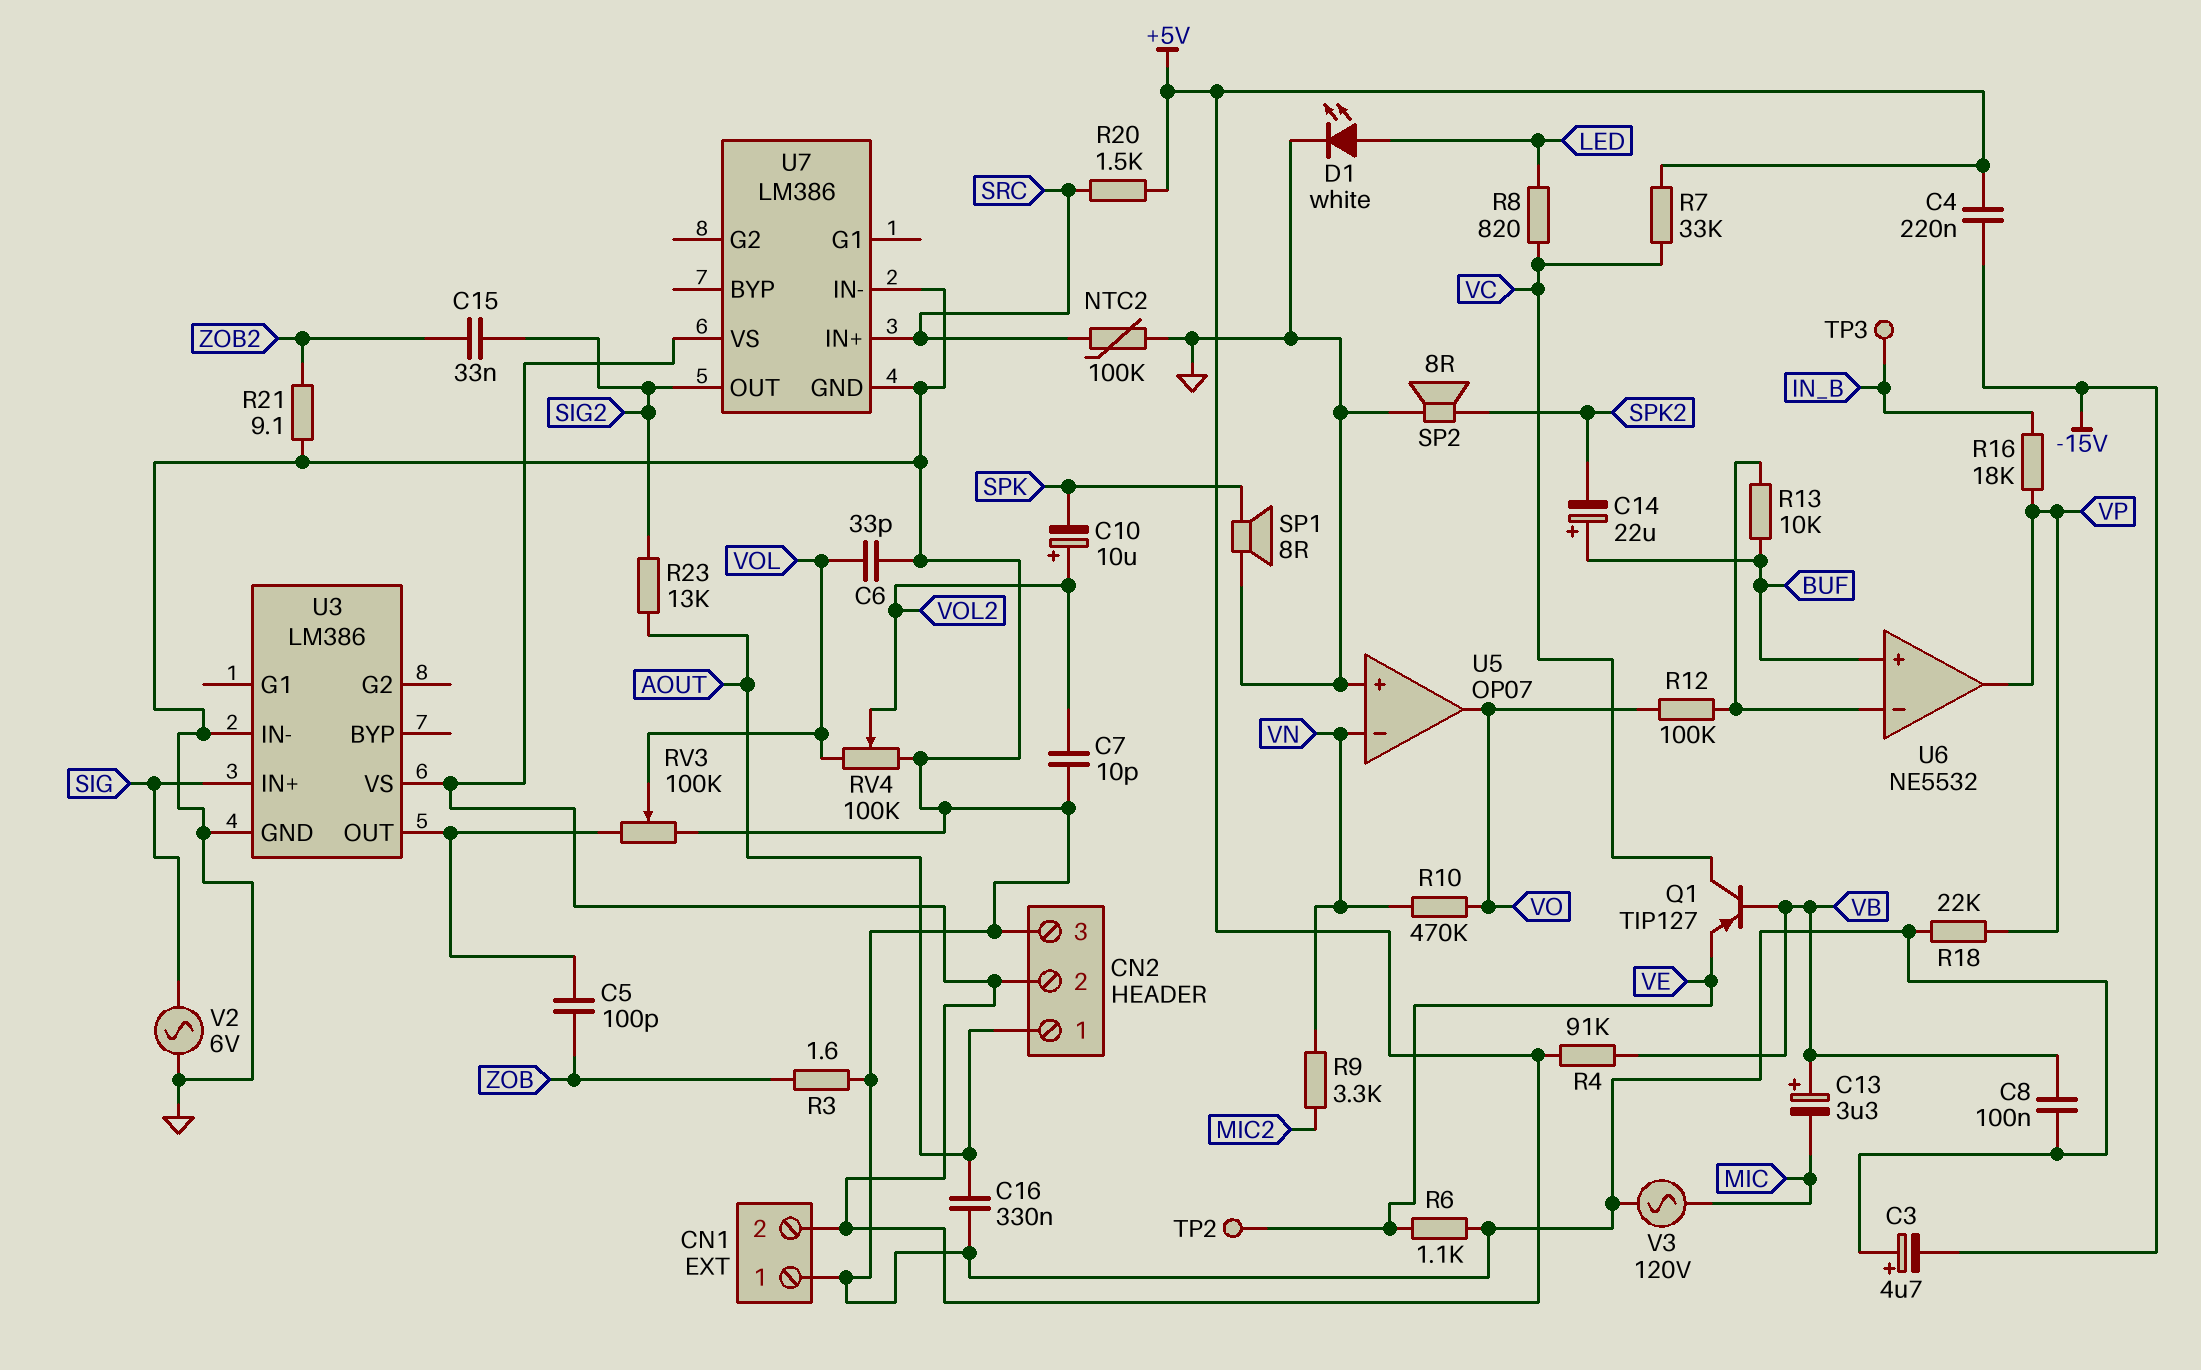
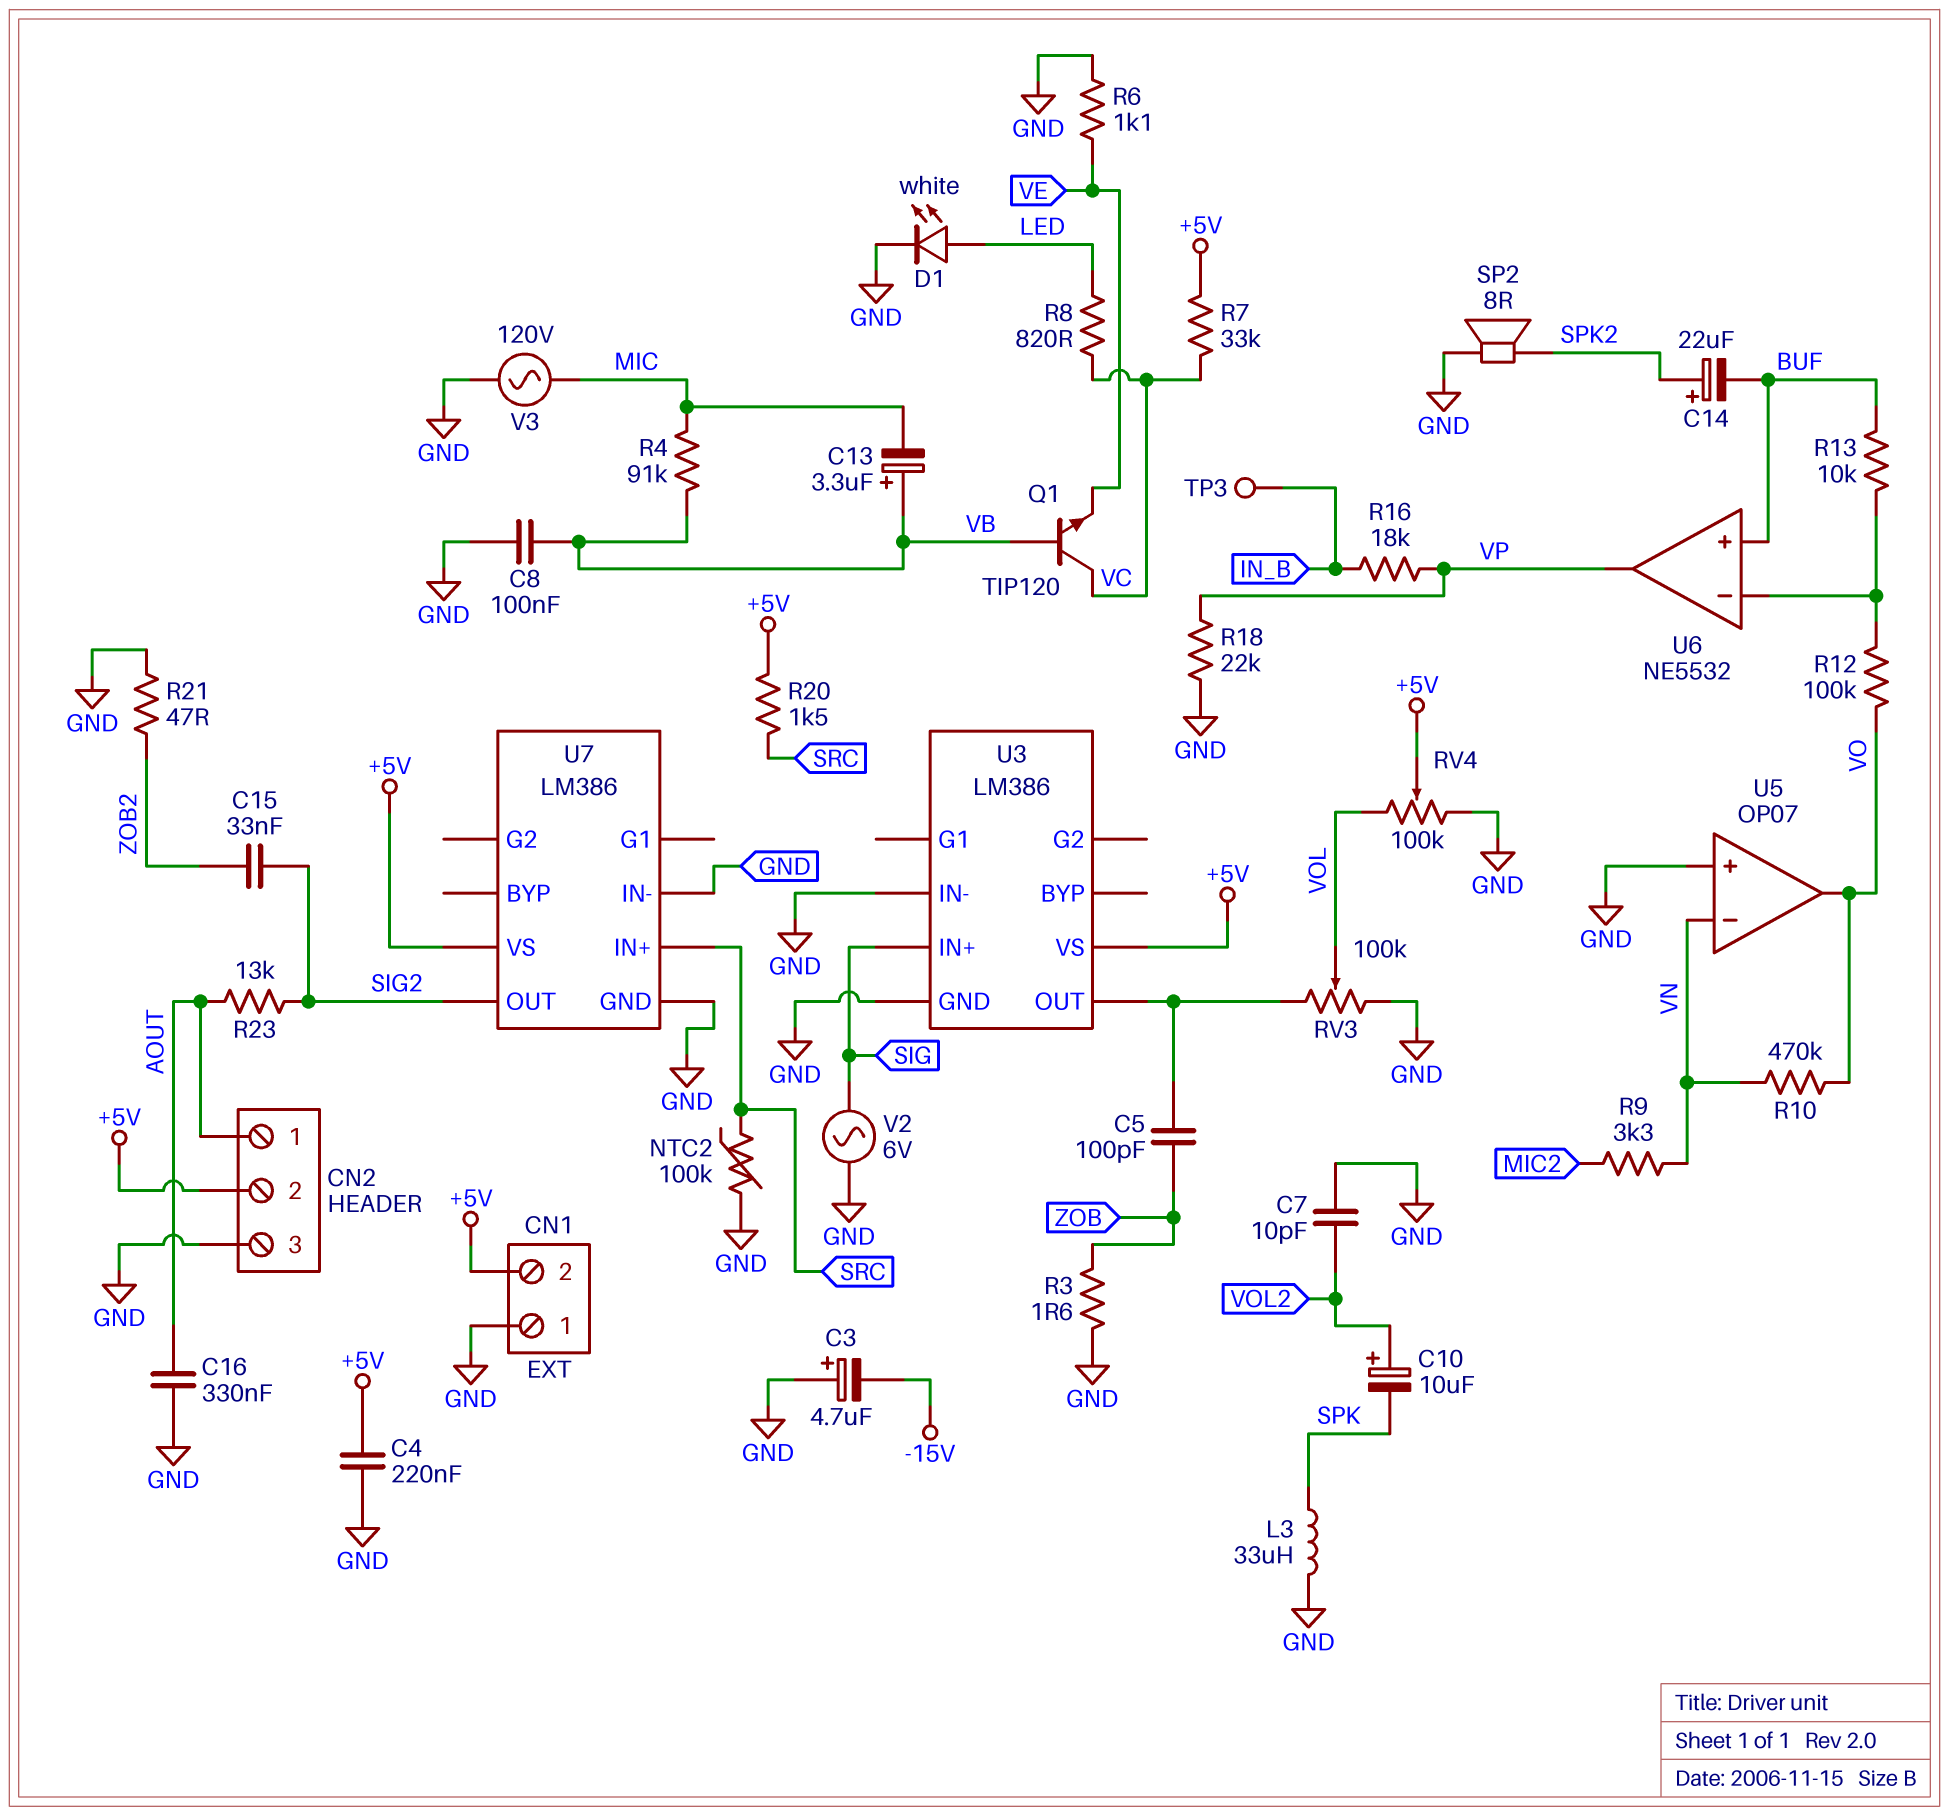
C4: 220nF (+5V, -15V) -> 220nF (+5V, GND)
C6: 33pF (GND, VOL) -> none
C14: 22uF (plus BUF, minus SPK2) -> 22uF (plus SPK2, minus BUF)
L3: none -> 33uH (GND, SPK)
Q1: PNP TIP127 (B VB, C VC, E VE) -> NPN TIP120 (B VB, C VC, E VE)
R4: 91k (+5V, VB) -> 91k (MIC, VB)
R21: 9.1 (GND, ZOB2) -> 47 (GND, ZOB2)
RV4: 100k (GND, VOL, wiper VOL2) -> 100k (GND, VOL, wiper +5V)
SP1: speaker 8R (GND, SPK) -> none
TP2: test point (VE) -> none

